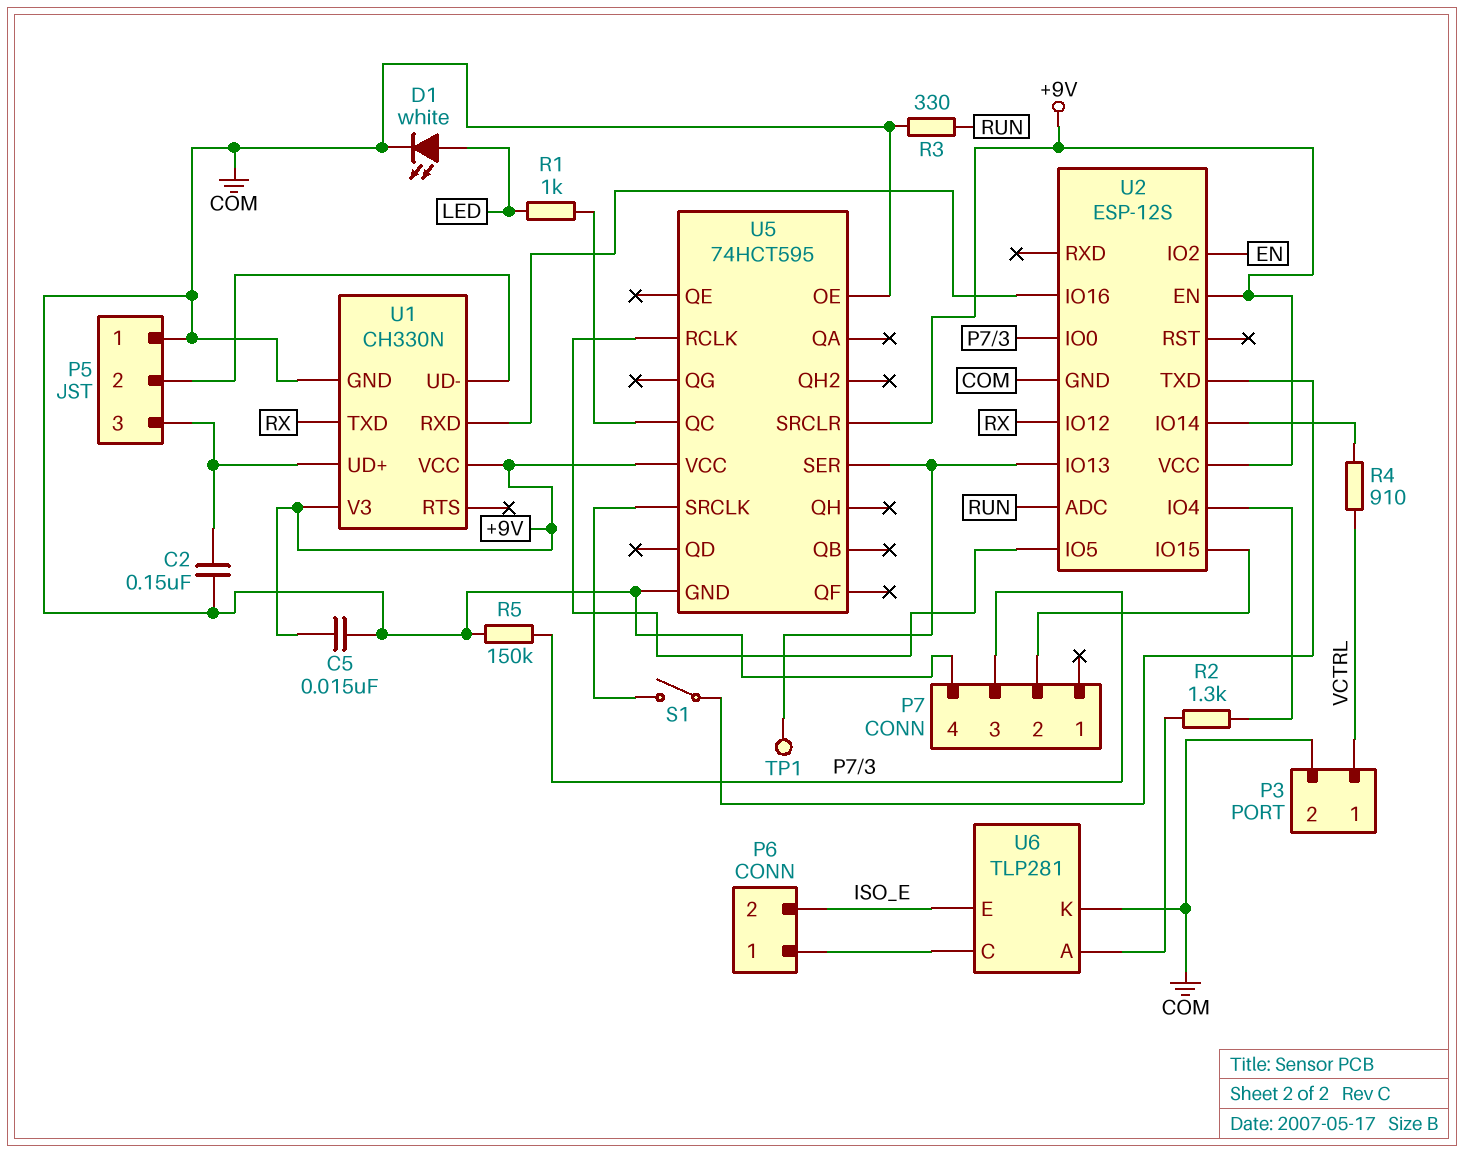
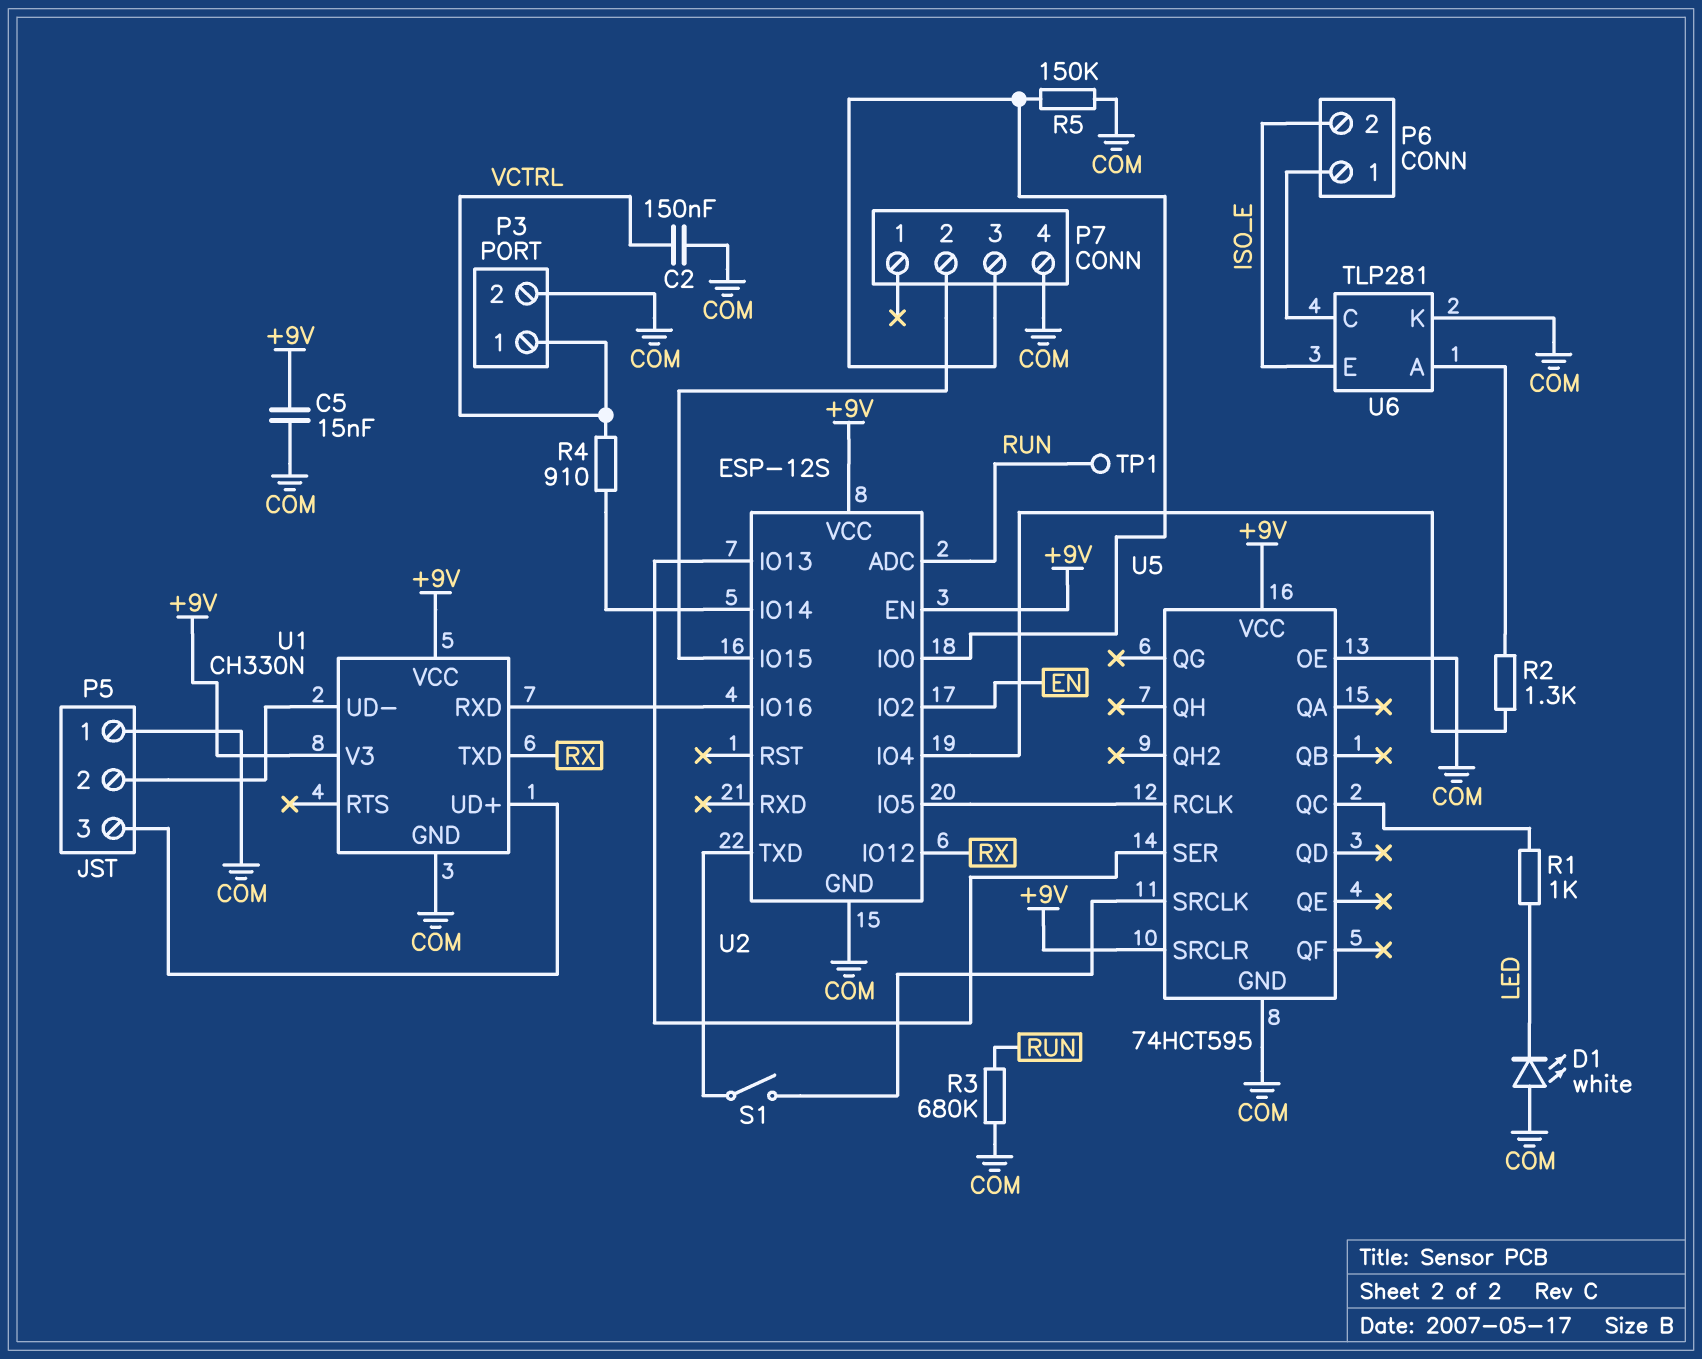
C2: 150nF (COM, P5/3) -> 150nF (COM, VCTRL)
D1: LED white (A LED, K COM) -> LED white (A COM, K LED)
R3: 330 (COM, RUN) -> 680k (COM, RUN)
TP1: test point (U2/IO13) -> test point (RUN)

